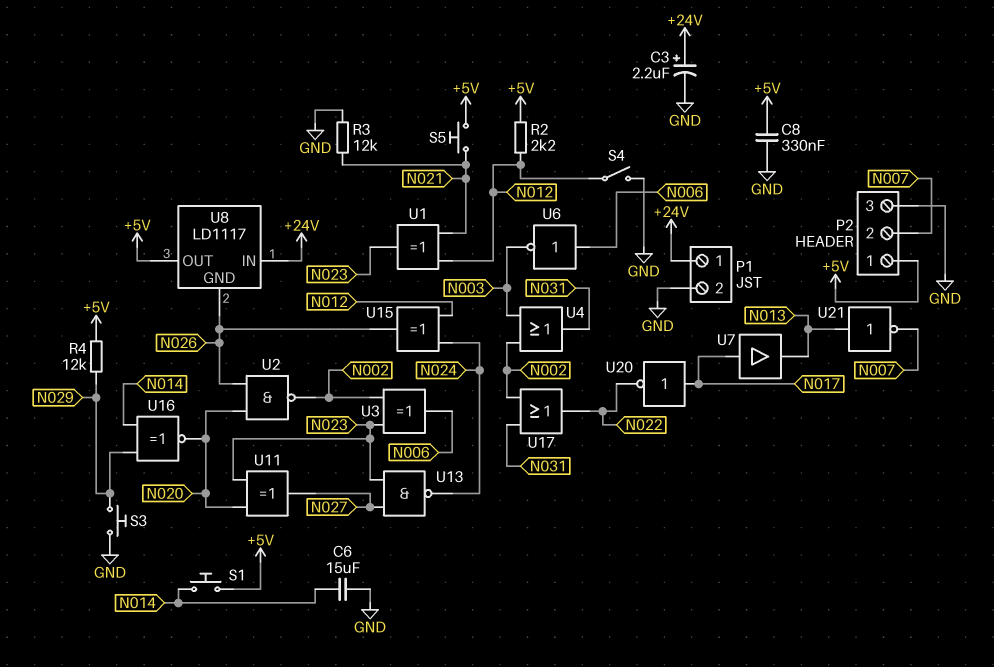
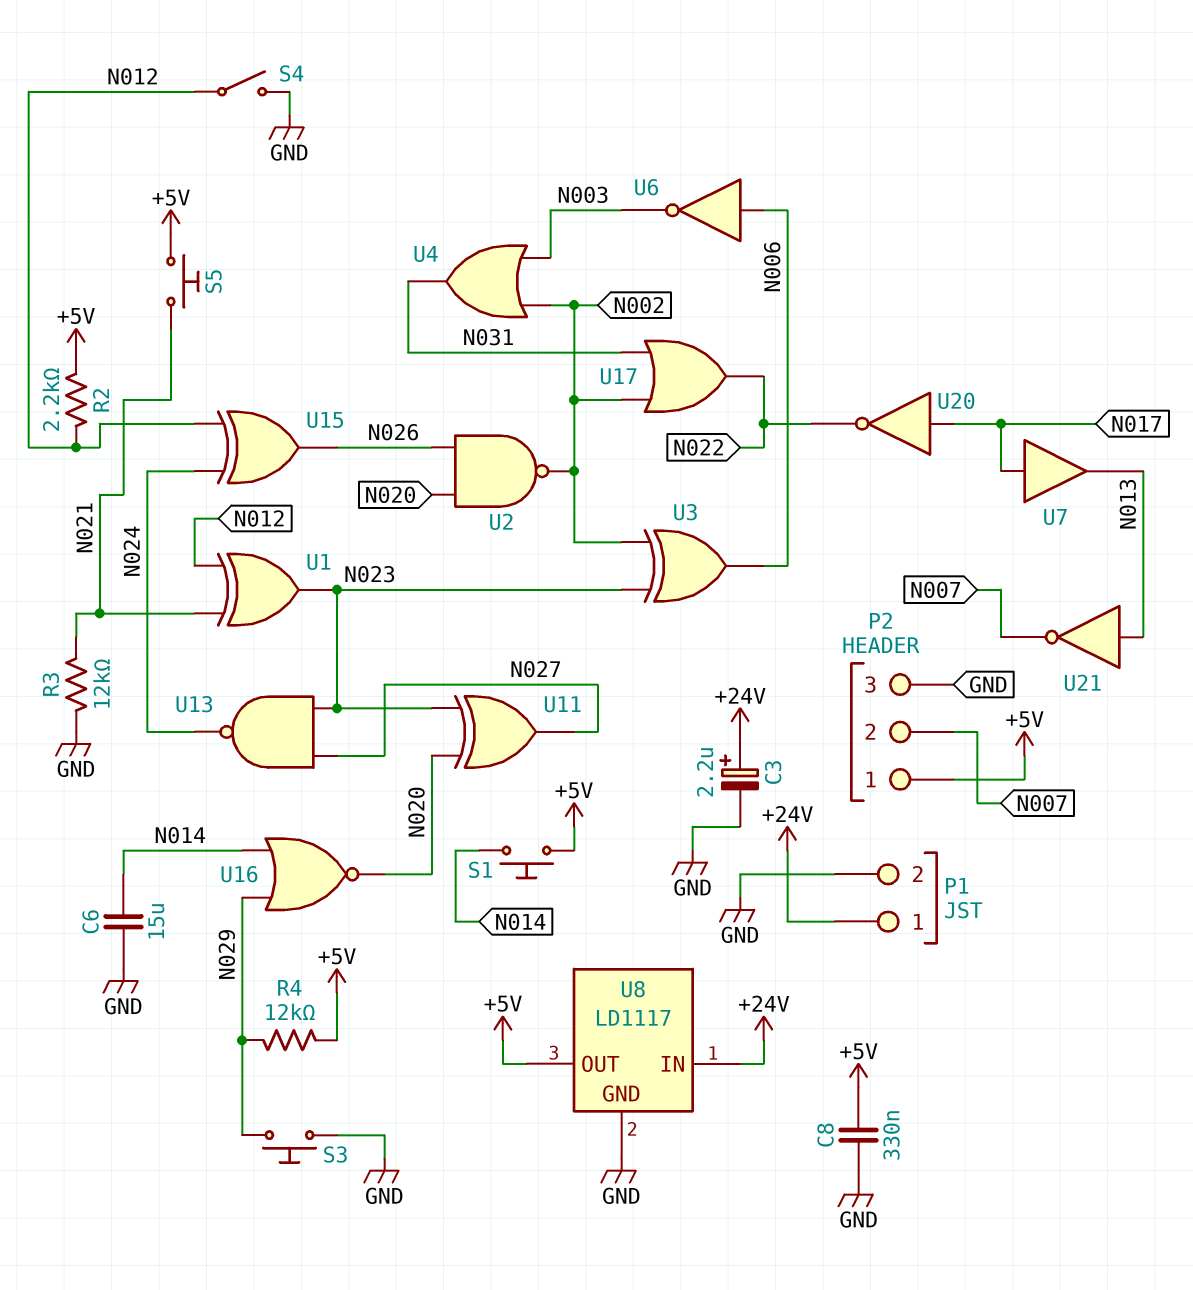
U8 pin GND: N026 -> GND
U16: XNOR (in N014, in N029, out N020) -> NOR (in N014, in N029, out N020)

